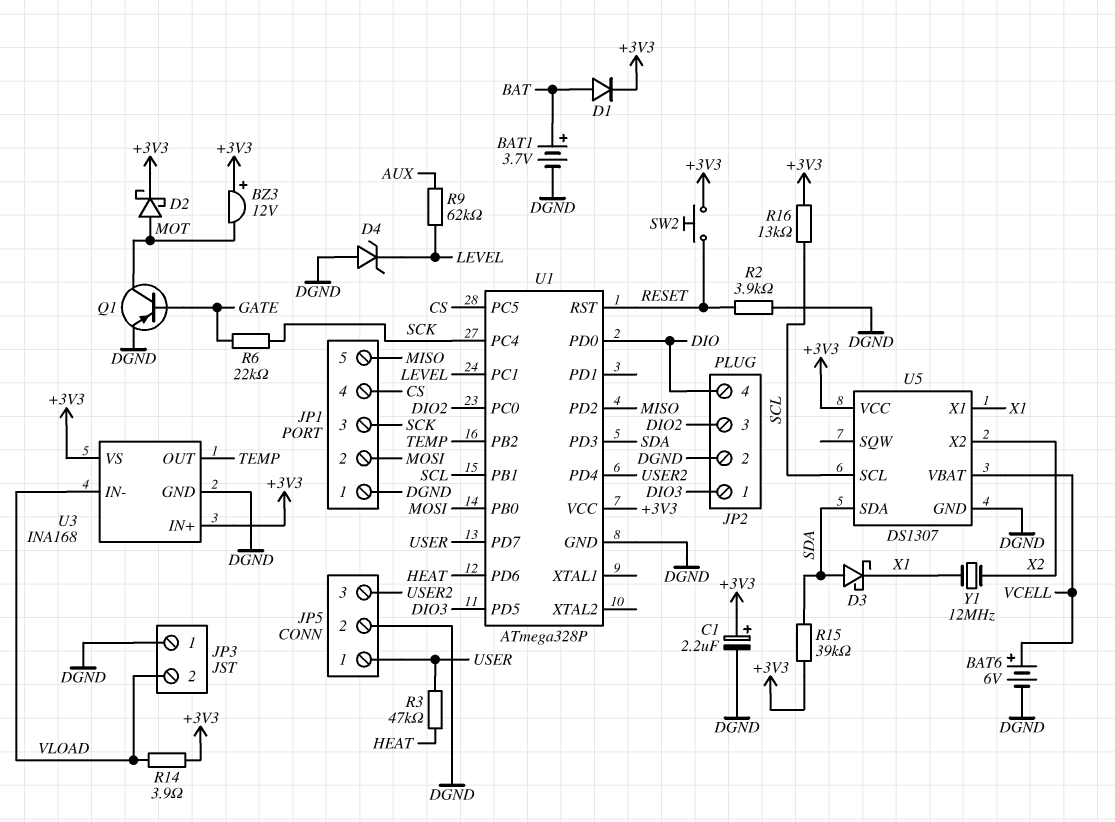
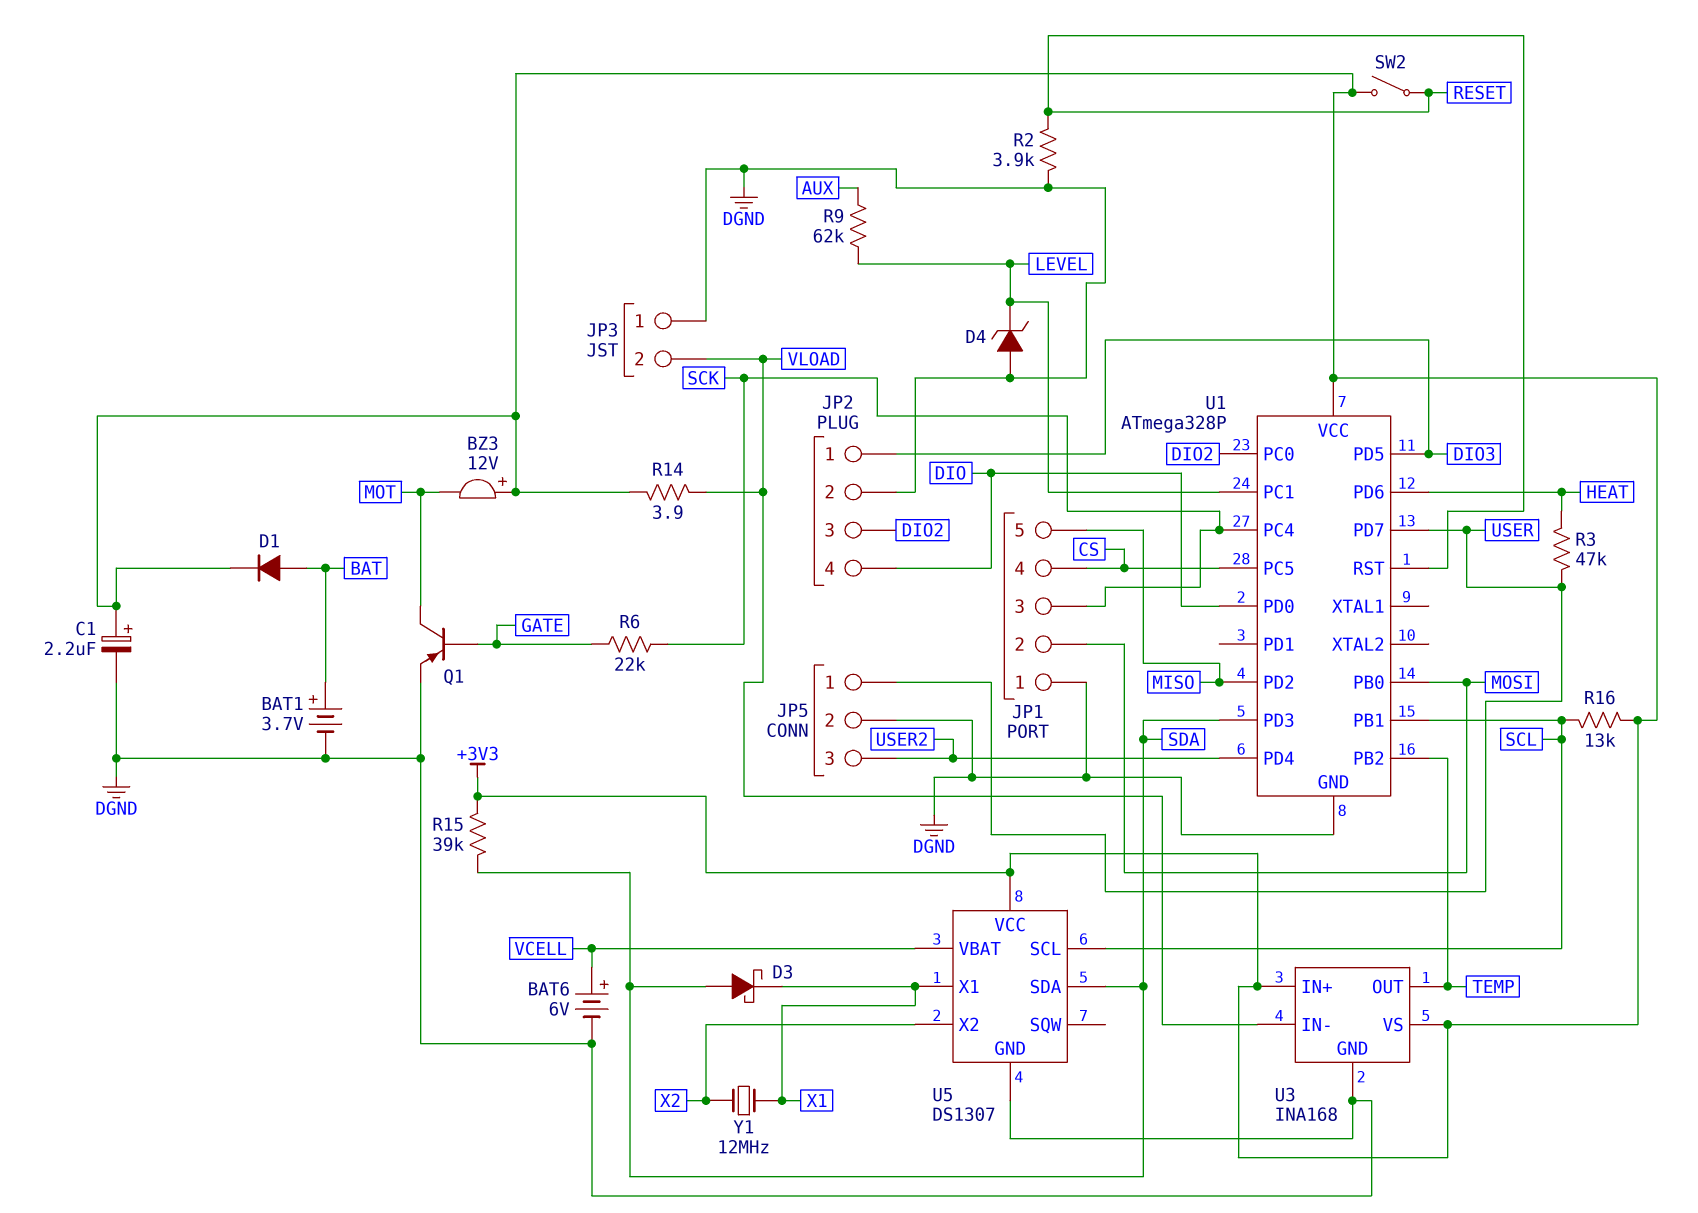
D2: schottky (A MOT, K +3V3) -> none
SW2: button (+3V3, RESET) -> switch (+3V3, RESET)

